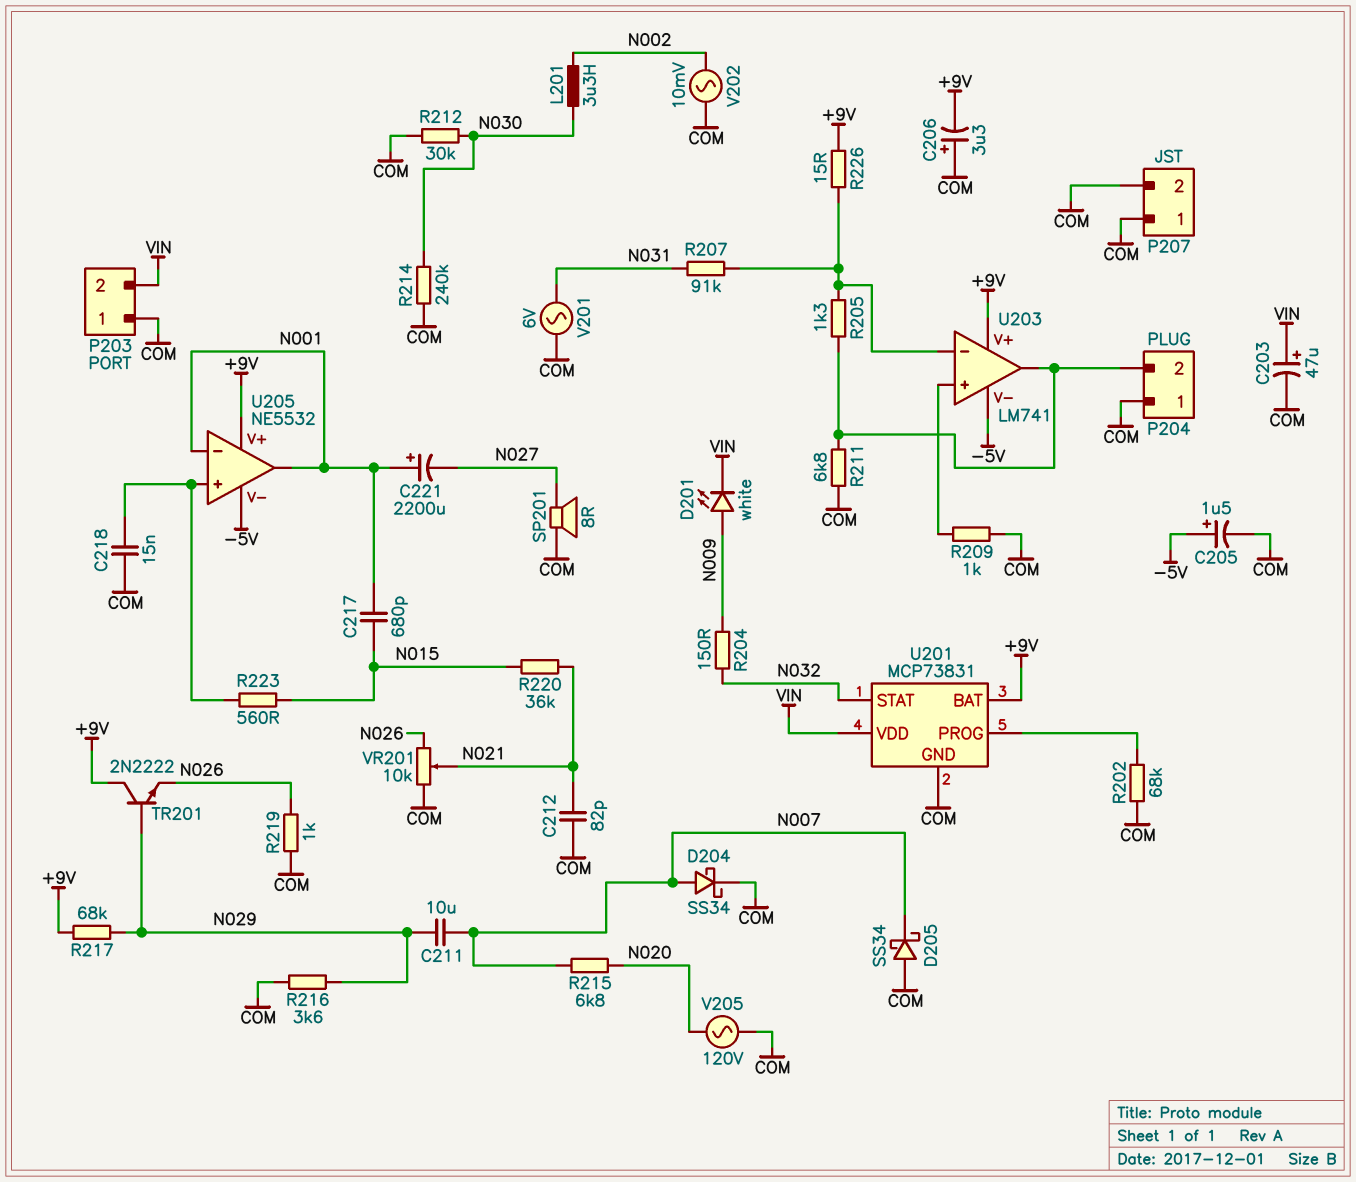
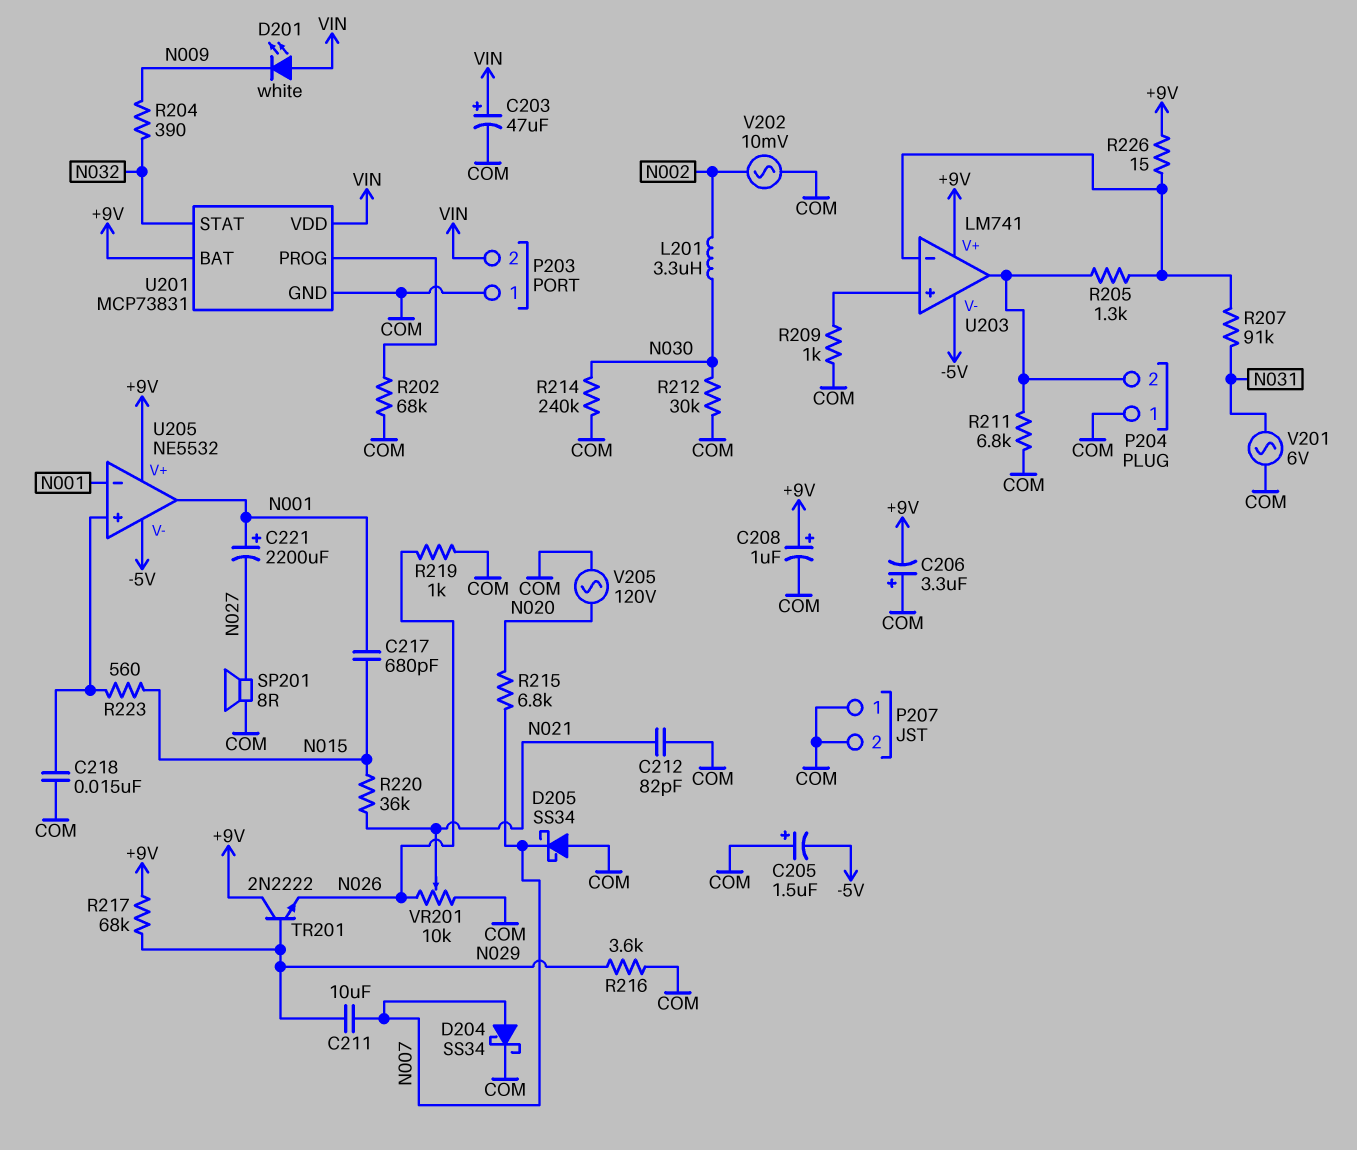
C205: 1.5uF (plus -5V, minus COM) -> 1.5uF (plus COM, minus -5V)
C208: none -> 1uF (plus +9V, minus COM)
D201: LED white (A N009, K VIN) -> LED white (A VIN, K N009)
R204: 150 (N009, N032) -> 390 (N009, N032)

